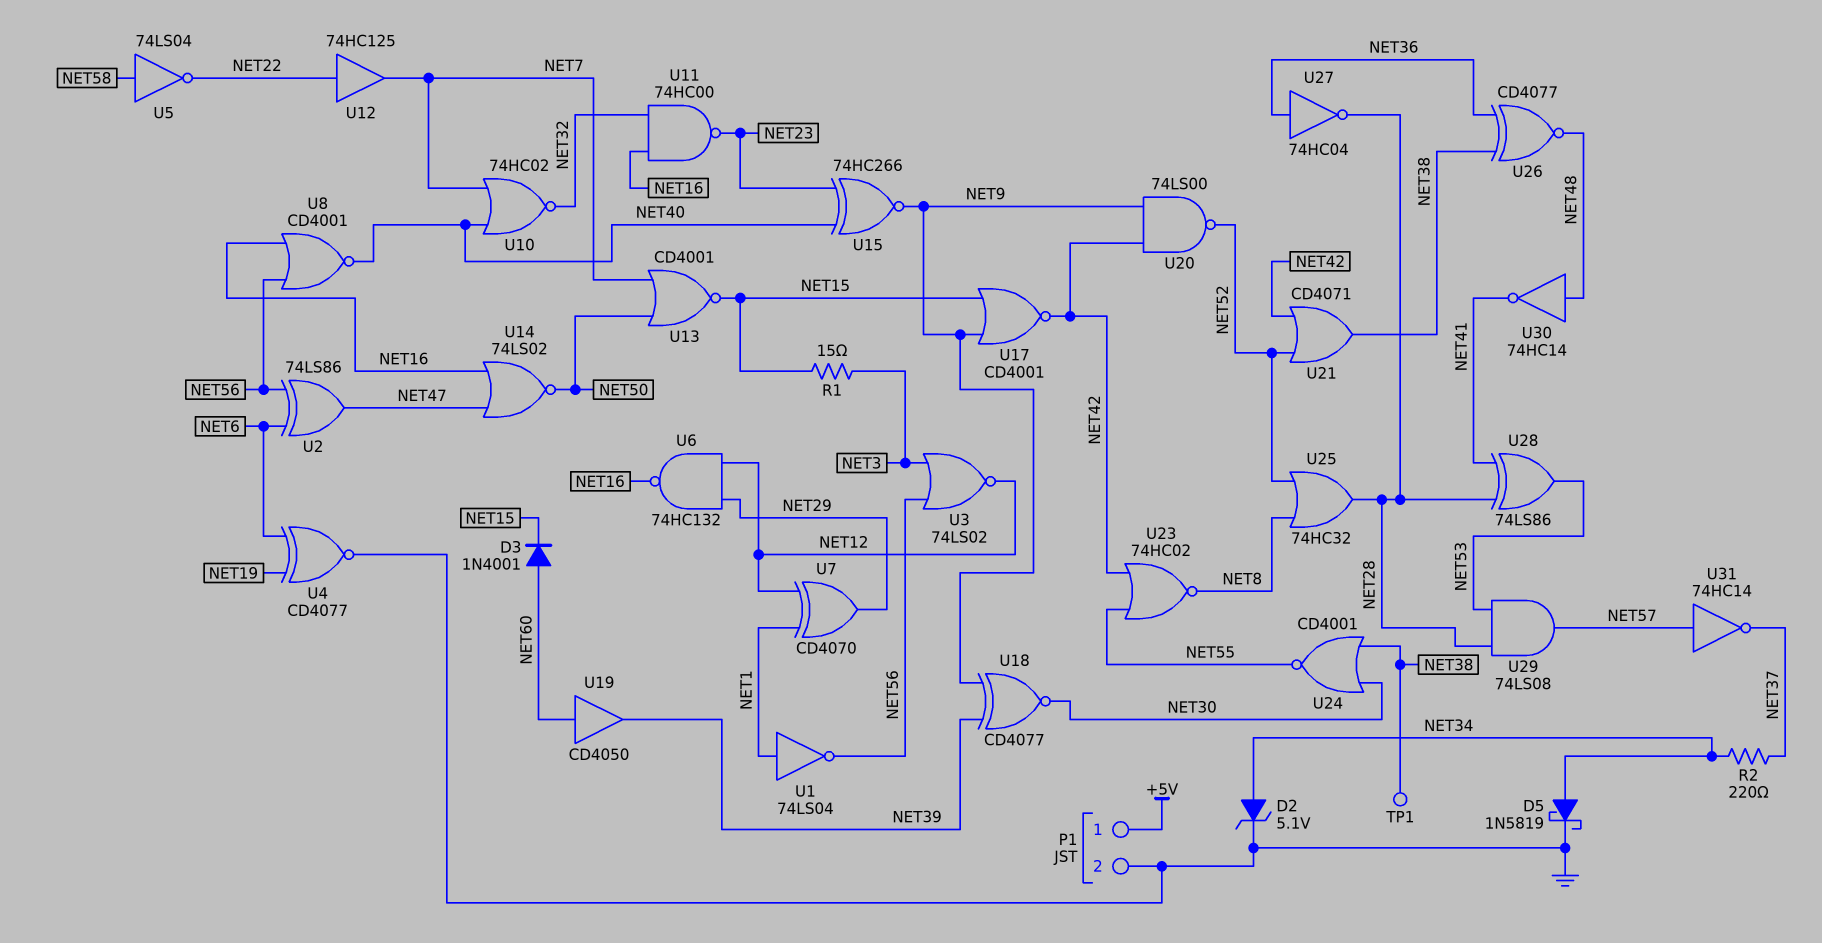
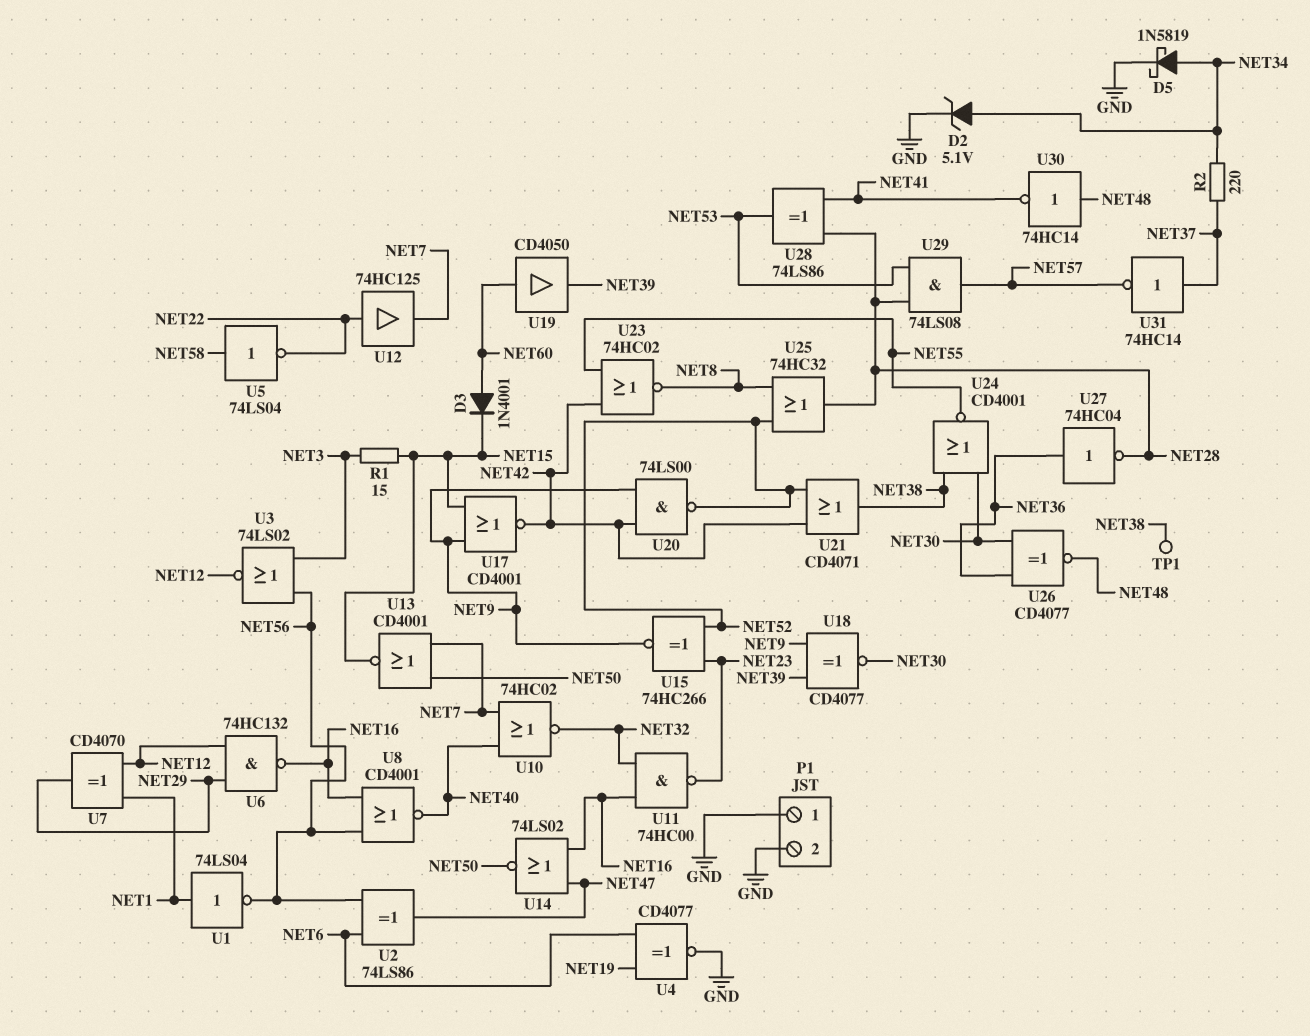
P1 pin 1: +5V -> GND
U15: XNOR 74HC266 (in NET23, in NET40, out NET9) -> XNOR 74HC266 (in NET23, in NET52, out NET9)
U26: XNOR CD4077 (in NET36, in NET38, out NET48) -> XNOR CD4077 (in NET30, in NET36, out NET48)
U31: NOT 74HC14 (in NET57, out NET37) -> NOT 74HC14 (in NET37, out NET57)

